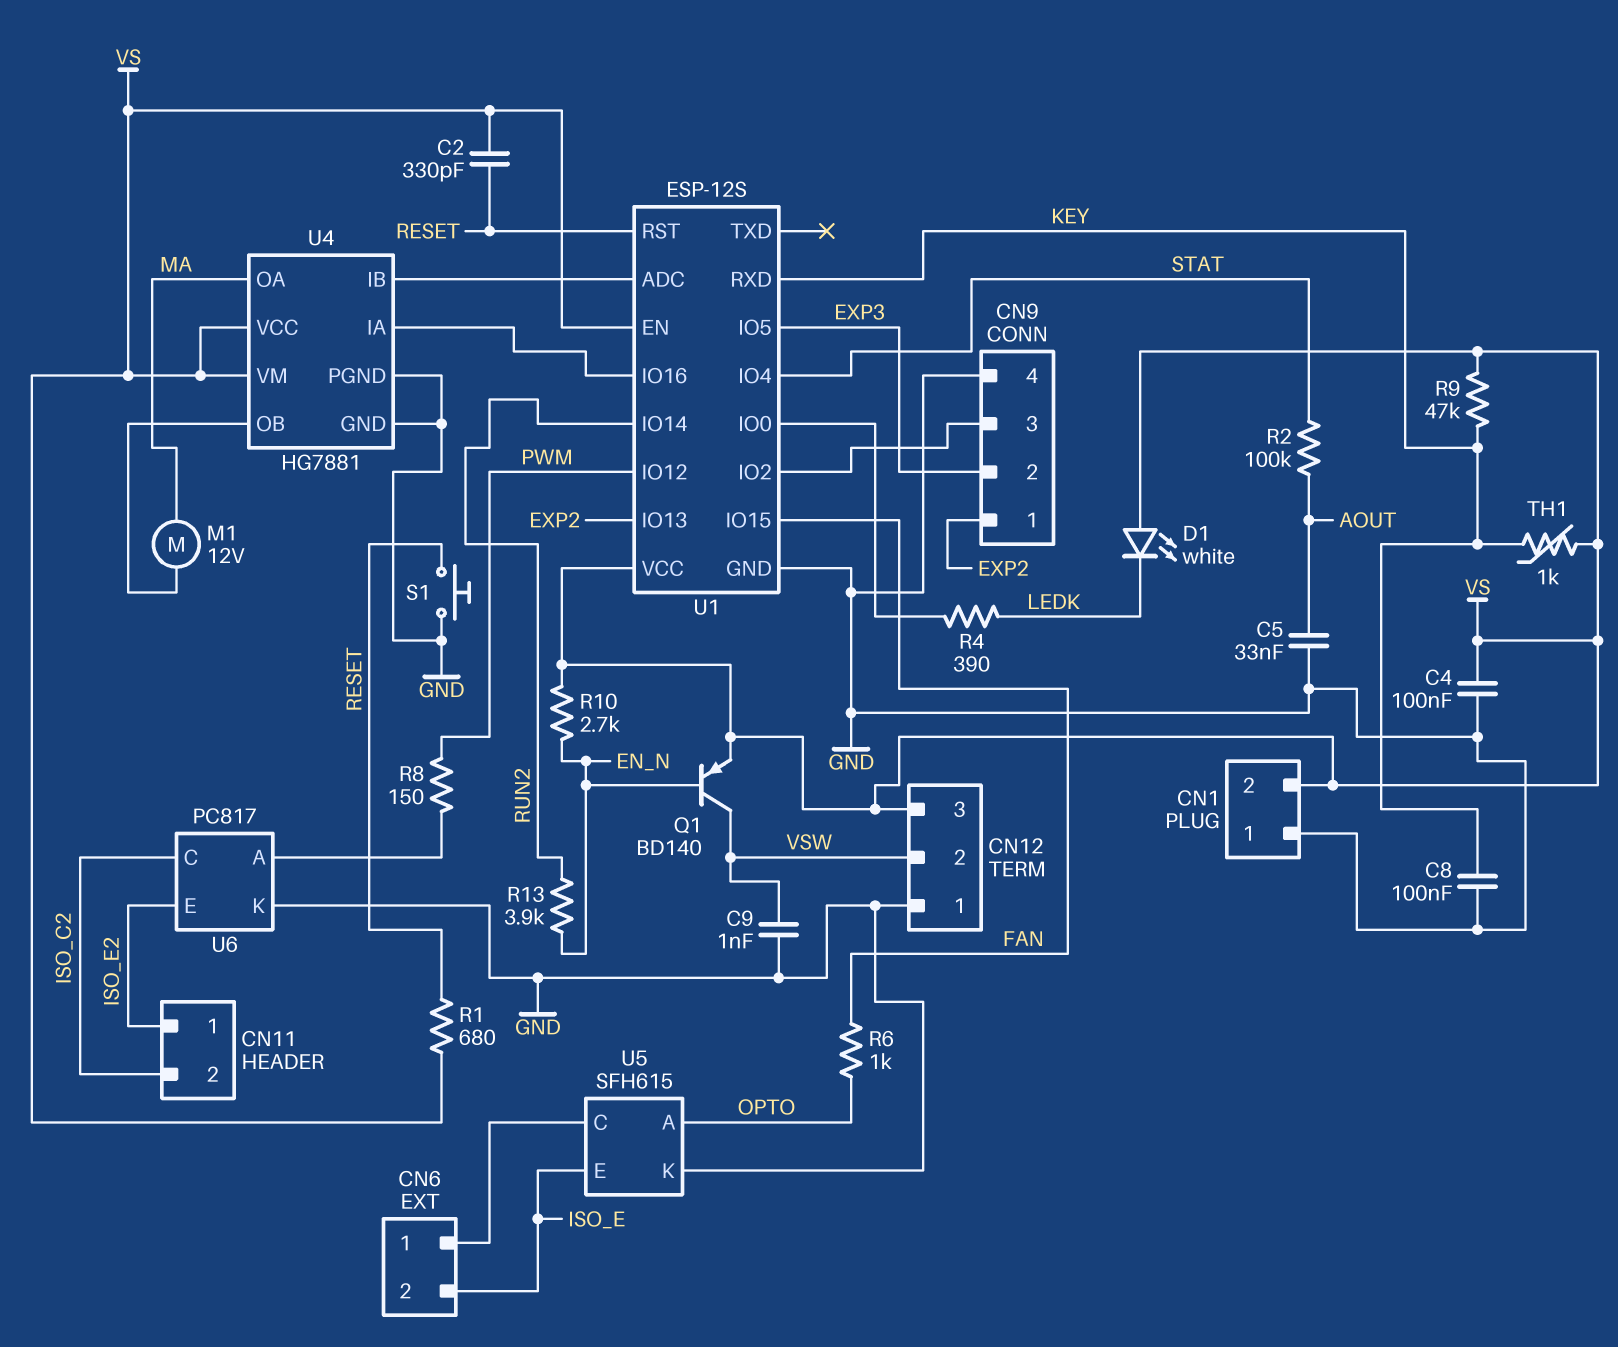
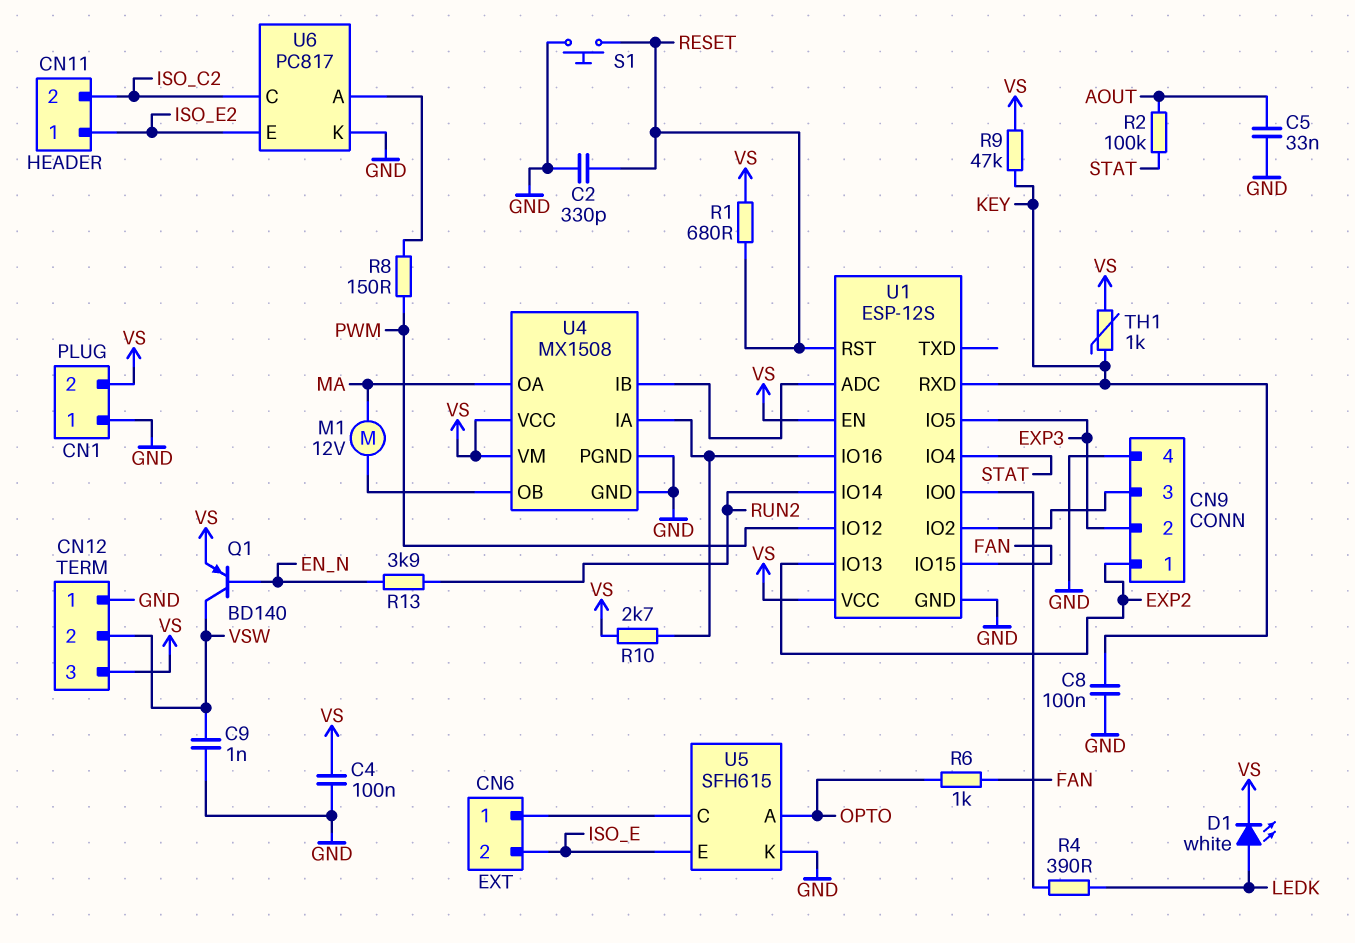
C2: 330pF (RESET, VS) -> 330pF (GND, RESET)
D1: LED white (A VS, K LEDK) -> LED white (A LEDK, K VS)
R10: 2.7k (EN_N, VS) -> 2.7k (U1/IO16, VS)
U4: HG7881 -> MX1508

